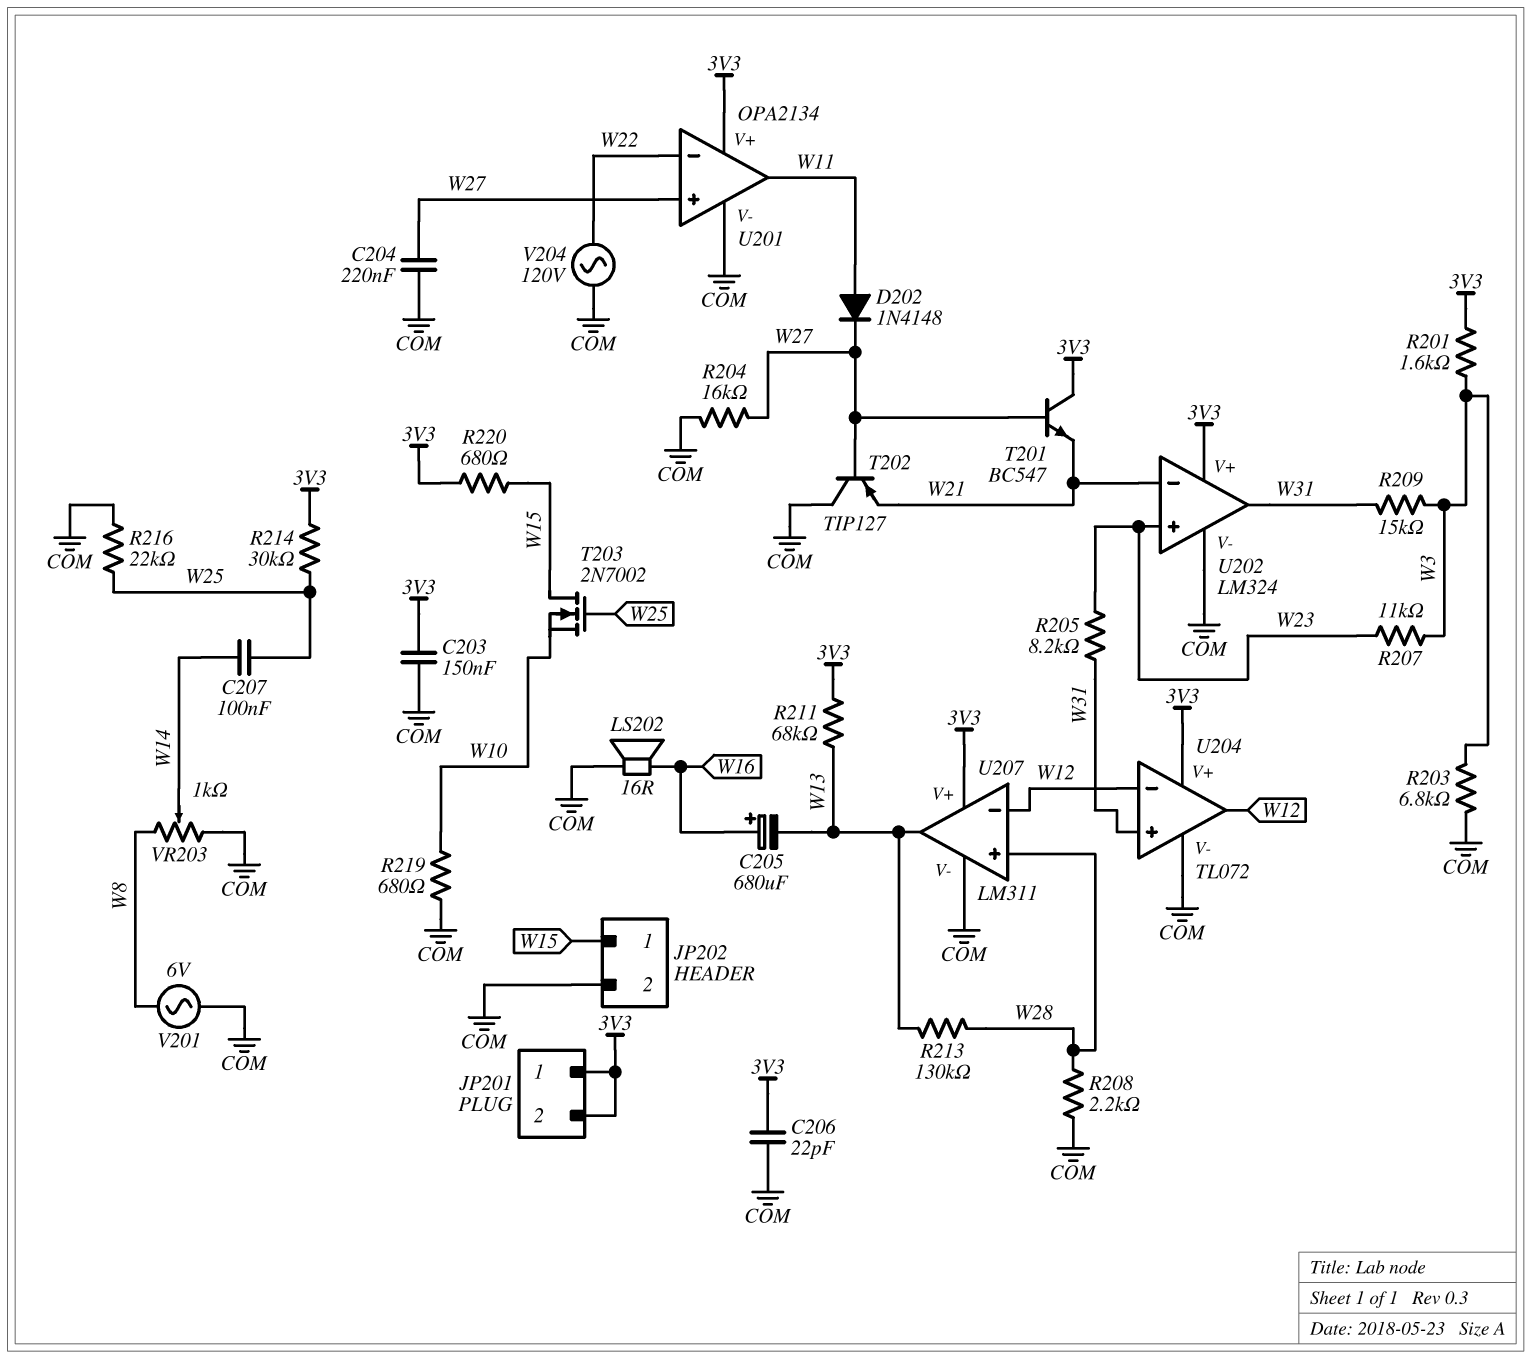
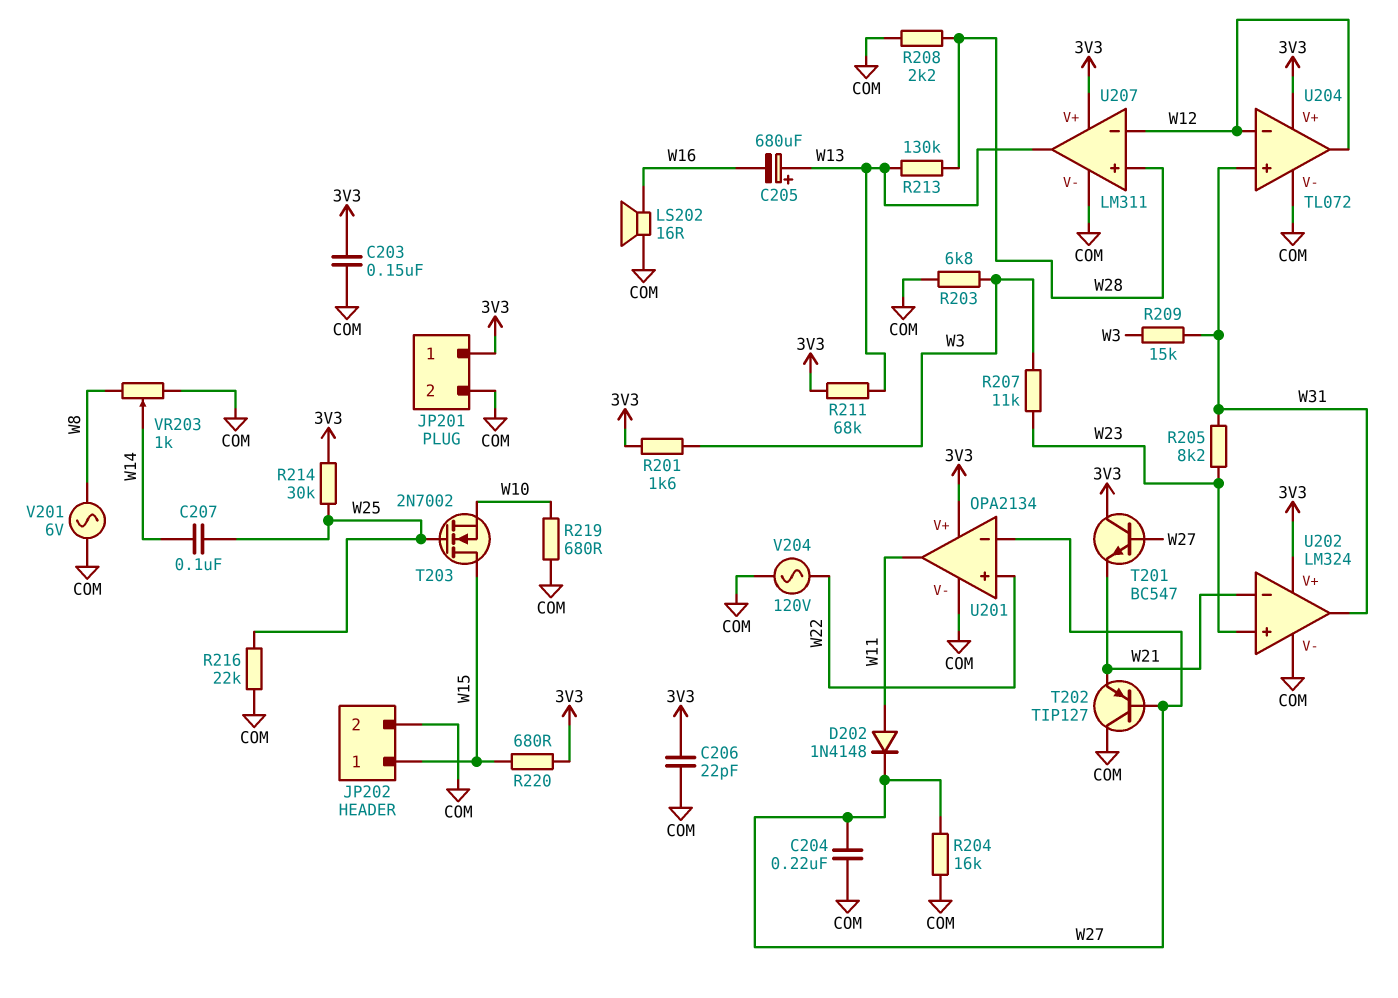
C205: 680uF (plus W16, minus W13) -> 680uF (plus W13, minus W16)
JP201 pin 2: 3V3 -> COM
U201 pin in+: W27 -> W22
U201 pin in-: W22 -> W27

